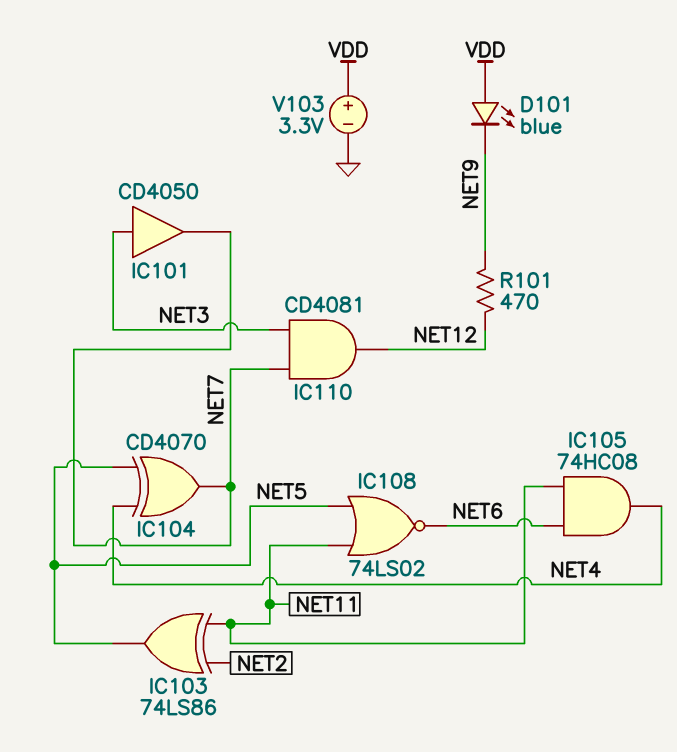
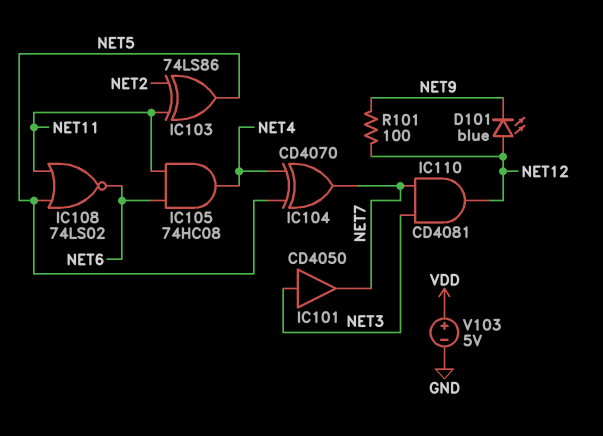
D101: LED blue (A VDD, K NET9) -> LED blue (A NET12, K NET9)
R101: 470 (NET9, NET12) -> 100 (NET9, NET12)
V103: 3.3V (plus VDD, minus GND) -> 5V (plus VDD, minus GND)

